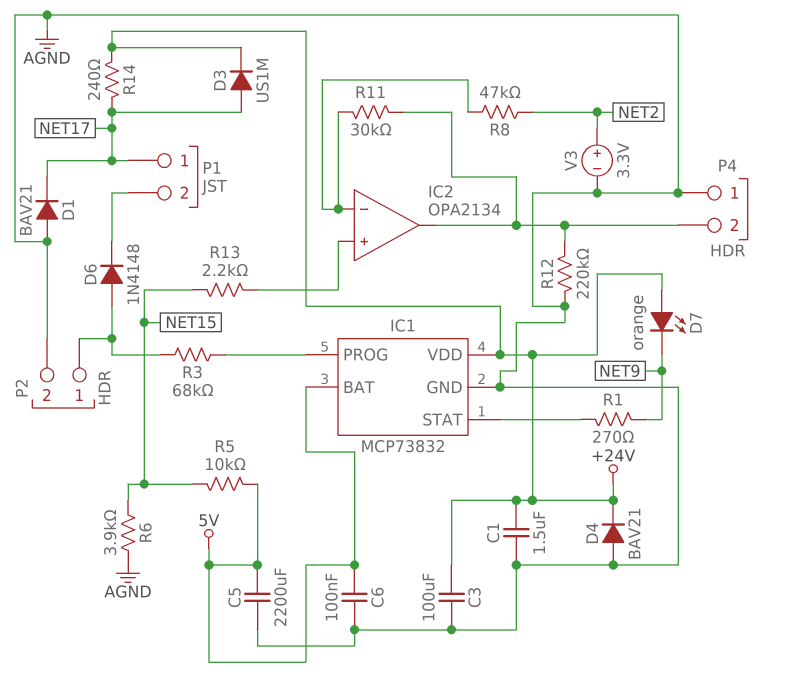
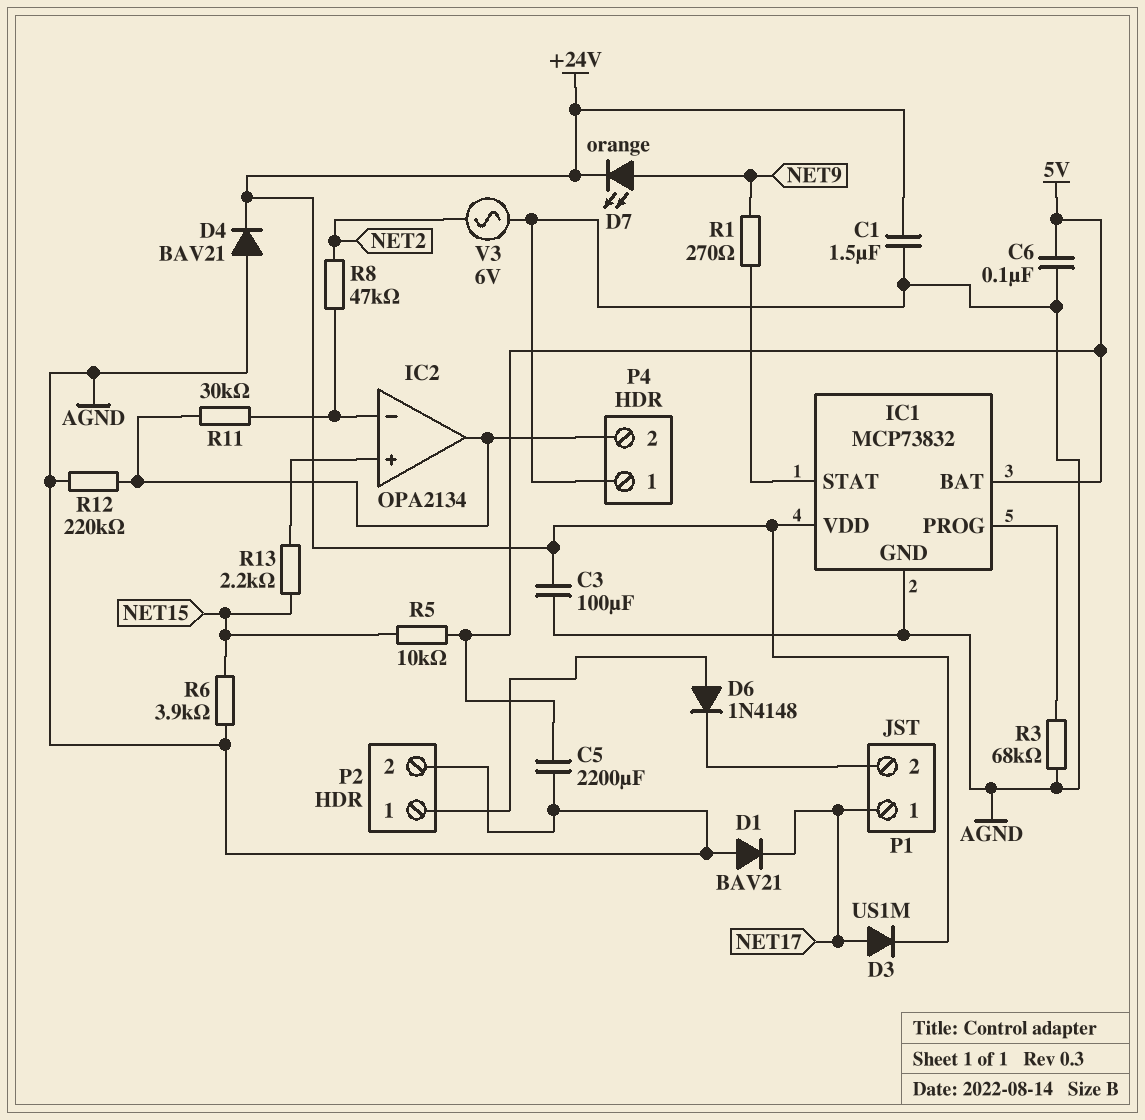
D7: LED orange (A +24V, K NET9) -> LED orange (A NET9, K +24V)
R3: 68k (IC1/PROG, P2/1) -> 68k (AGND, IC1/PROG)
R14: 240 (+24V, NET17) -> none
V3: 3.3V (plus NET2, minus AGND) -> AC 6V (AGND, NET2)

